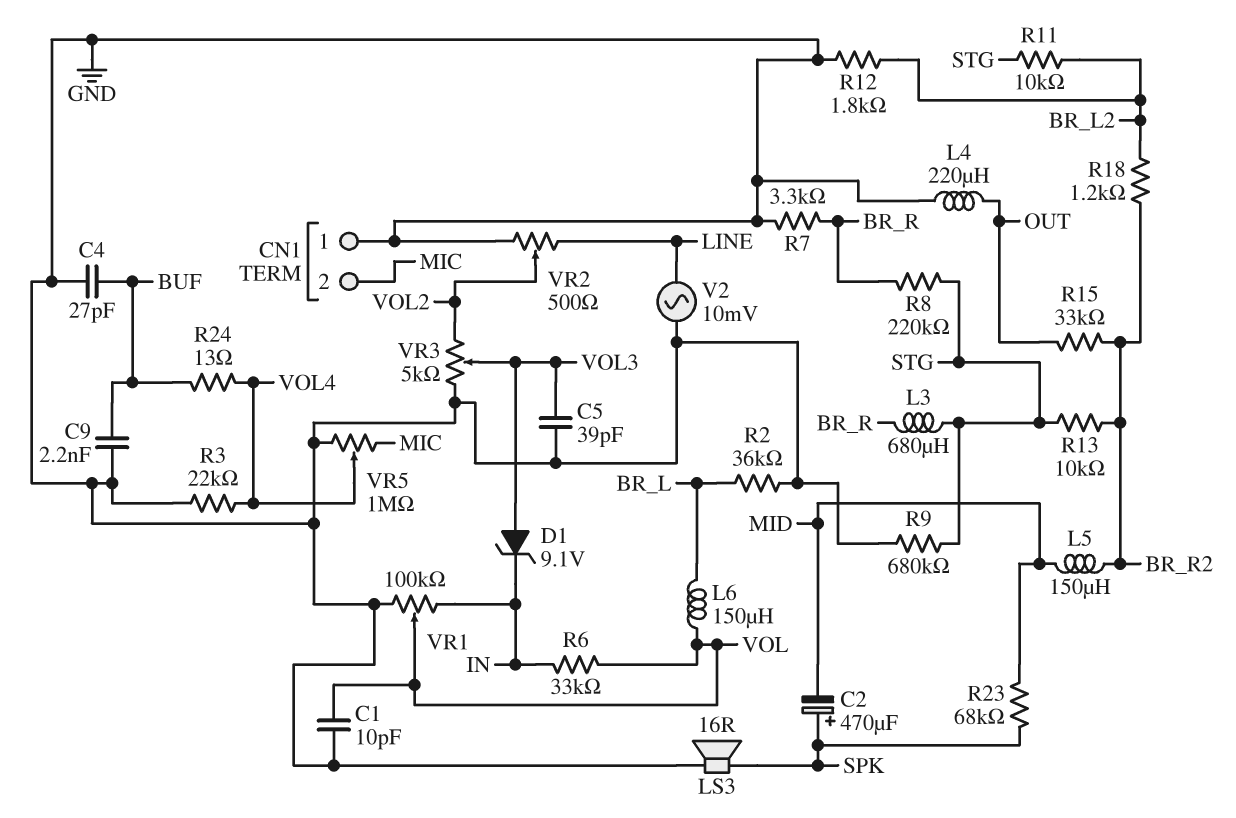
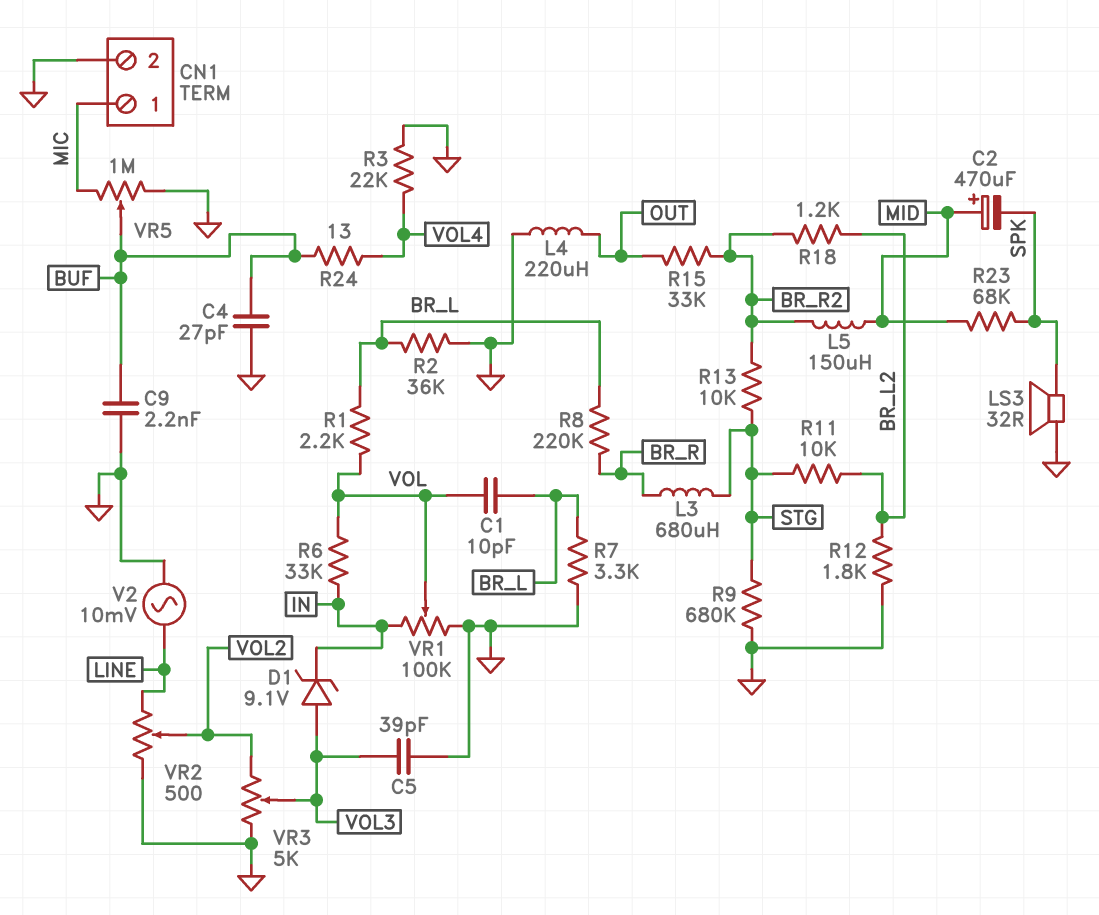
C1: 10pF (GND, VOL) -> 10pF (BR_L, VOL)
C2: 470uF (plus SPK, minus MID) -> 470uF (plus MID, minus SPK)
CN1 pin 1: GND -> MIC
CN1 pin 2: MIC -> GND
L6: 150uH (BR_L, VOL) -> none
LS3: speaker 16R (GND, SPK) -> speaker 32R (GND, SPK)
R1: none -> 2.2k (BR_L, VOL)
R7: 3.3k (BR_R, GND) -> 3.3k (BR_L, GND)
R8: 220k (BR_R, STG) -> 220k (BR_L, BR_R)
VR5: 1M (GND, MIC, wiper VOL4) -> 1M (GND, MIC, wiper BUF)

